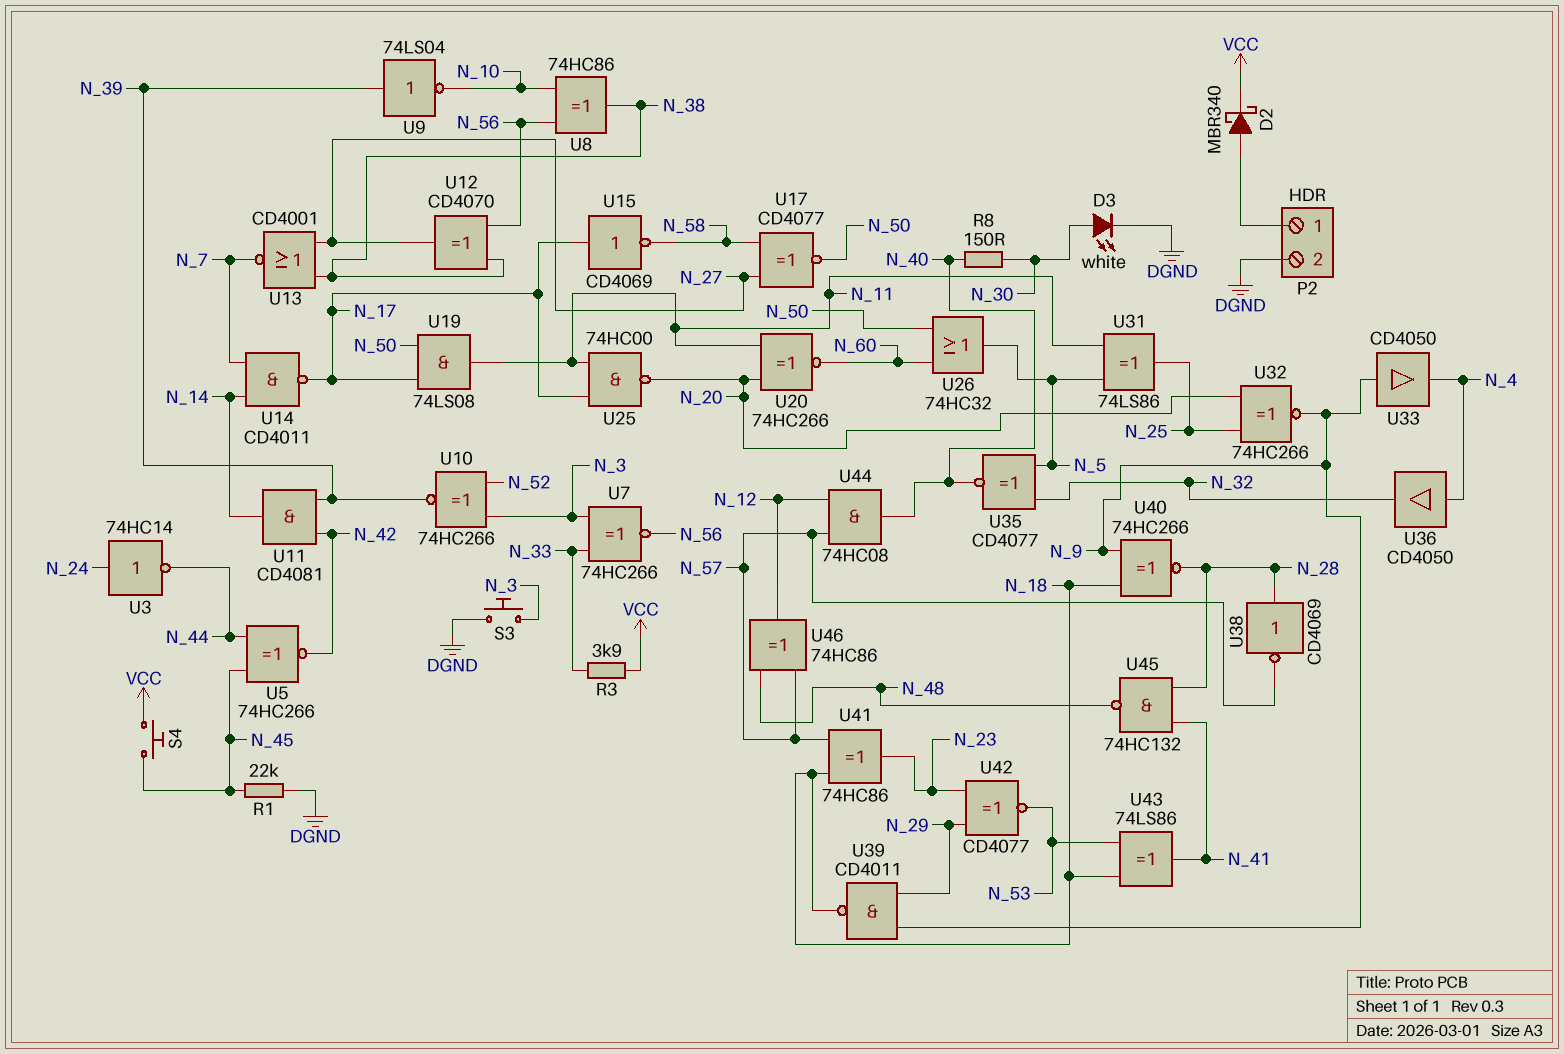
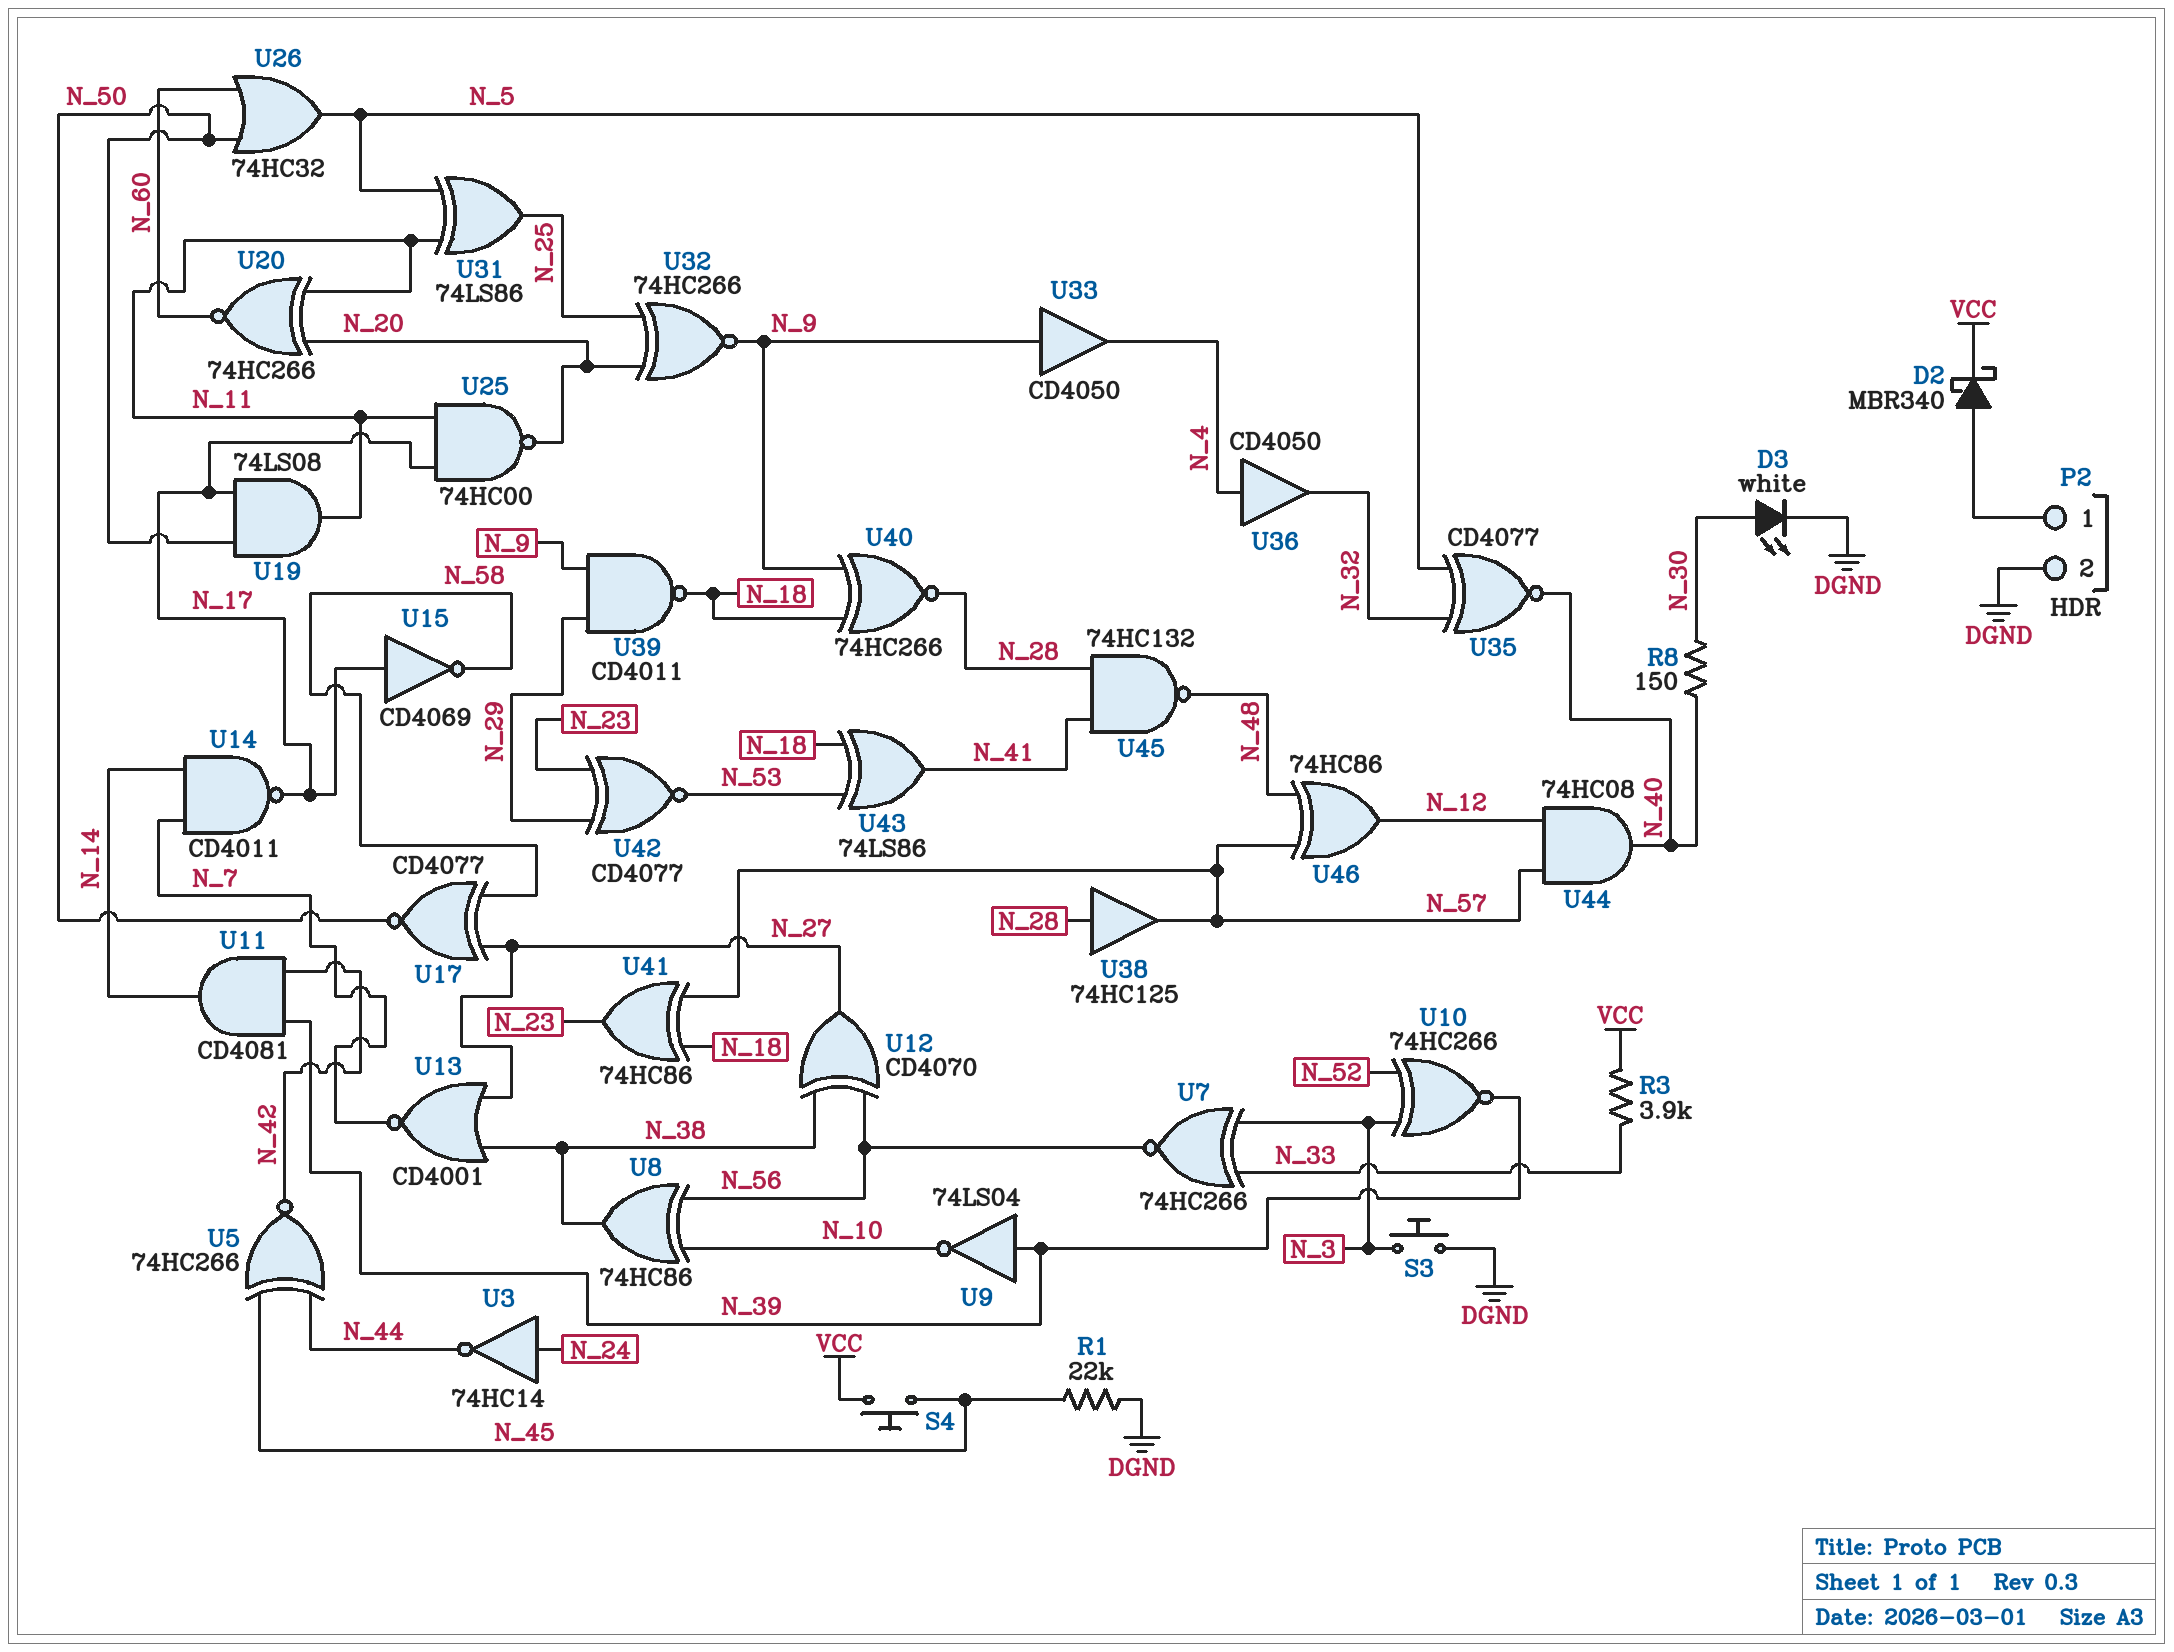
U38: NOT CD4069 (in N_28, out N_57) -> buffer 74HC125 (in N_28, out N_57)

